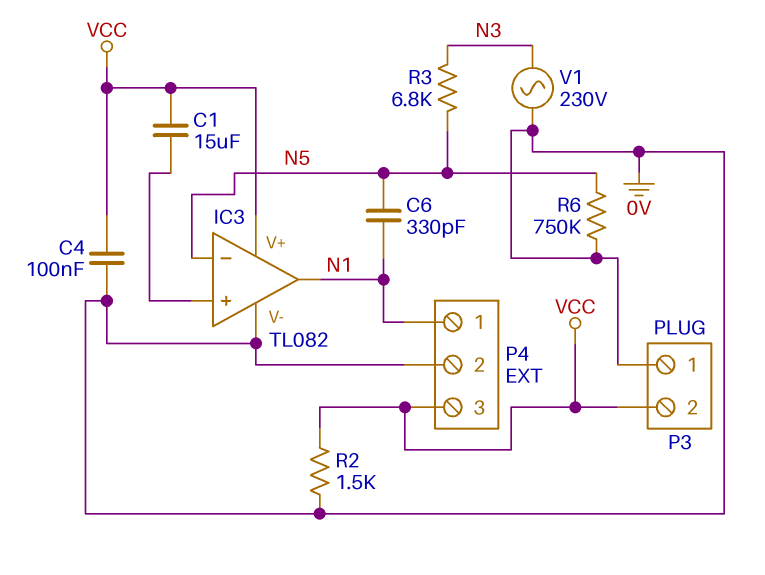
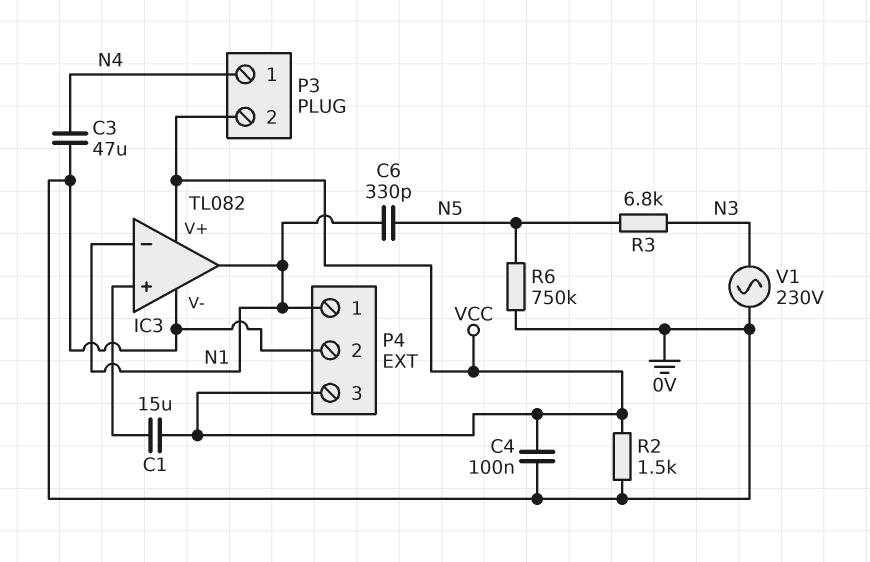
C3: none -> 47uF (0V, N4)
IC3 pin in-: N5 -> N1
P3 pin 1: 0V -> N4

